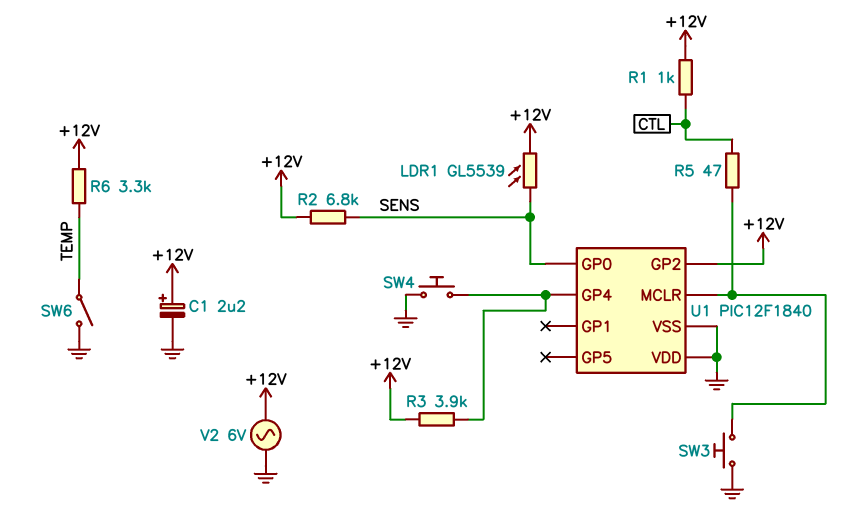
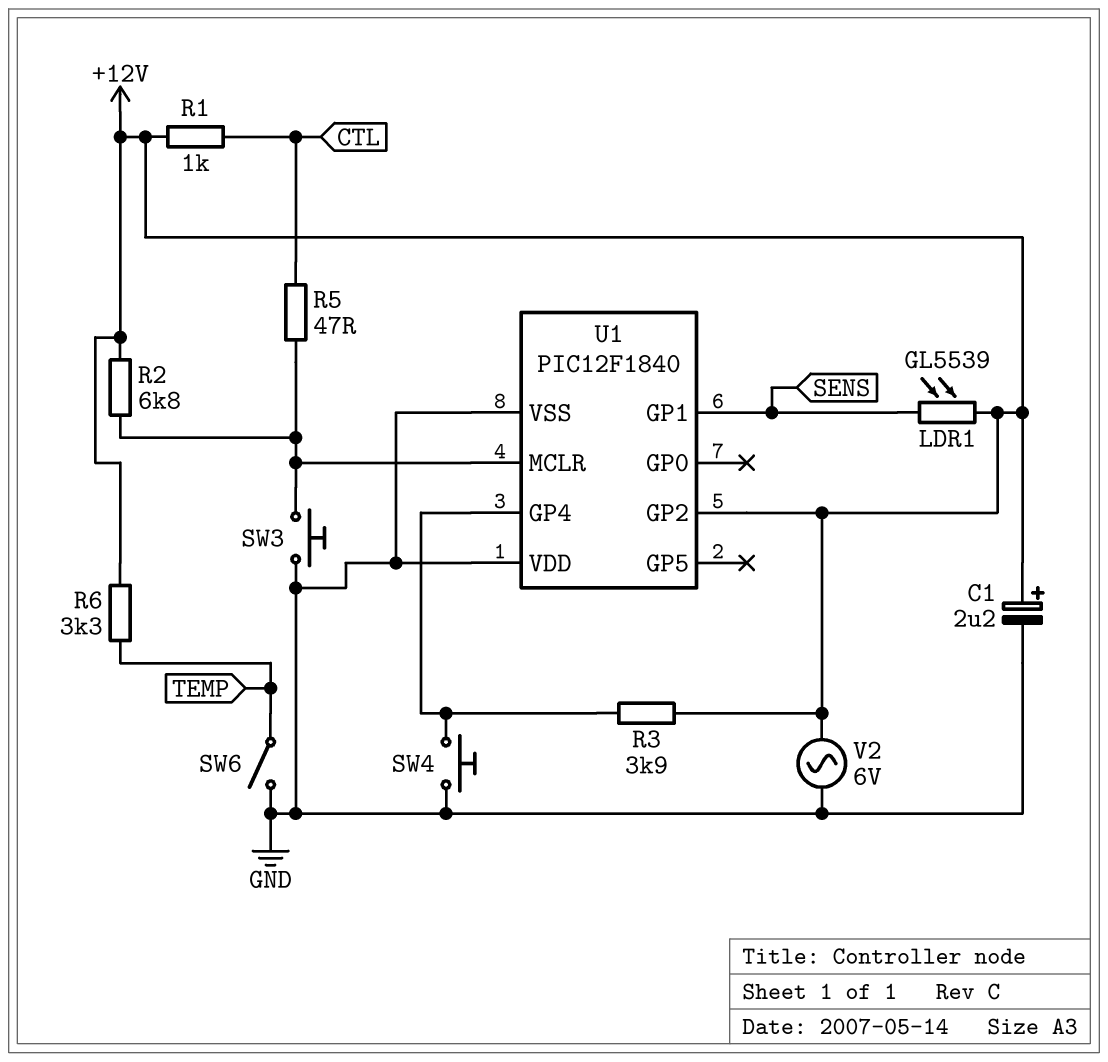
R2: 6.8k (+12V, SENS) -> 6.8k (+12V, U1/MCLR)
U1 pin GP0: SENS -> none
U1 pin GP1: none -> SENS

